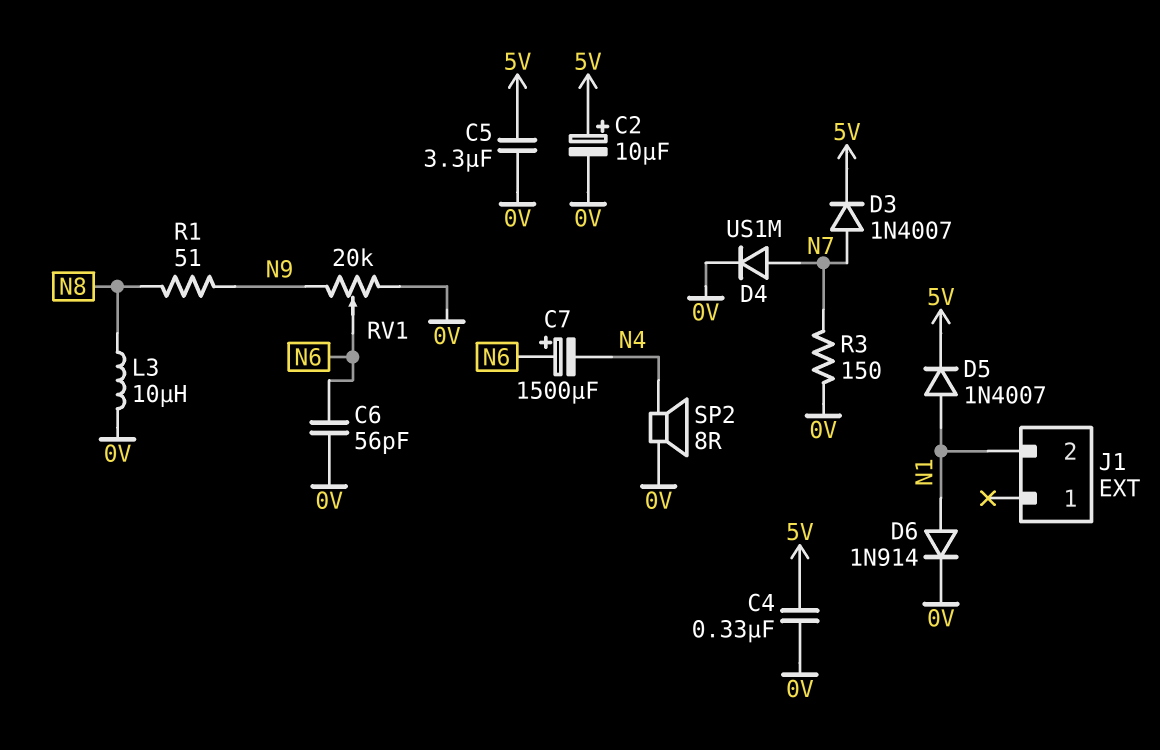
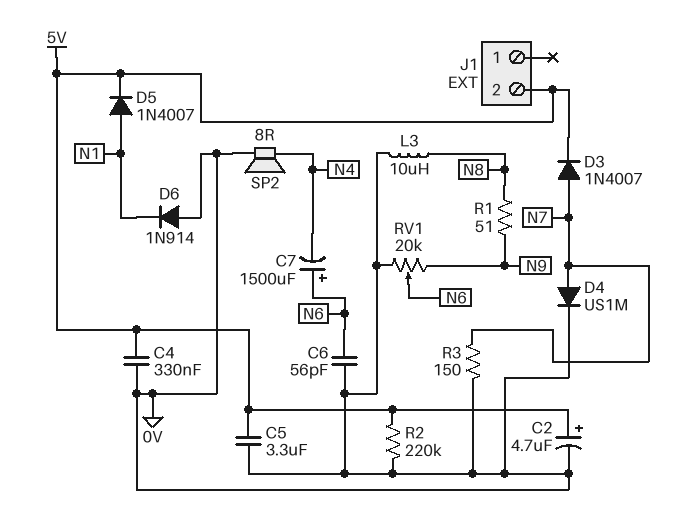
C2: 10uF (plus 5V, minus 0V) -> 4.7uF (plus 5V, minus 0V)
D6: diode 1N914 (A N1, K 0V) -> diode 1N914 (A 0V, K N1)
J1 pin 2: N1 -> 5V
R2: none -> 220k (0V, 5V)

